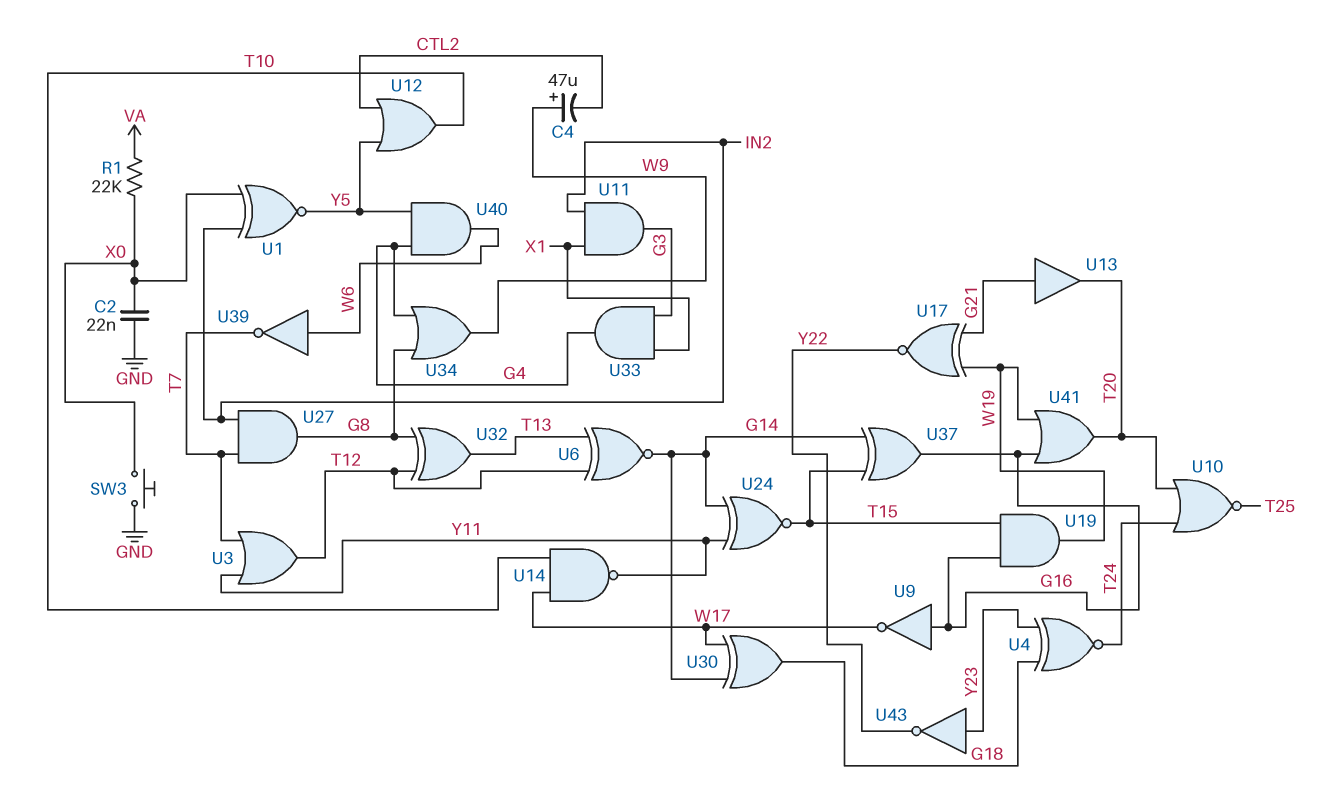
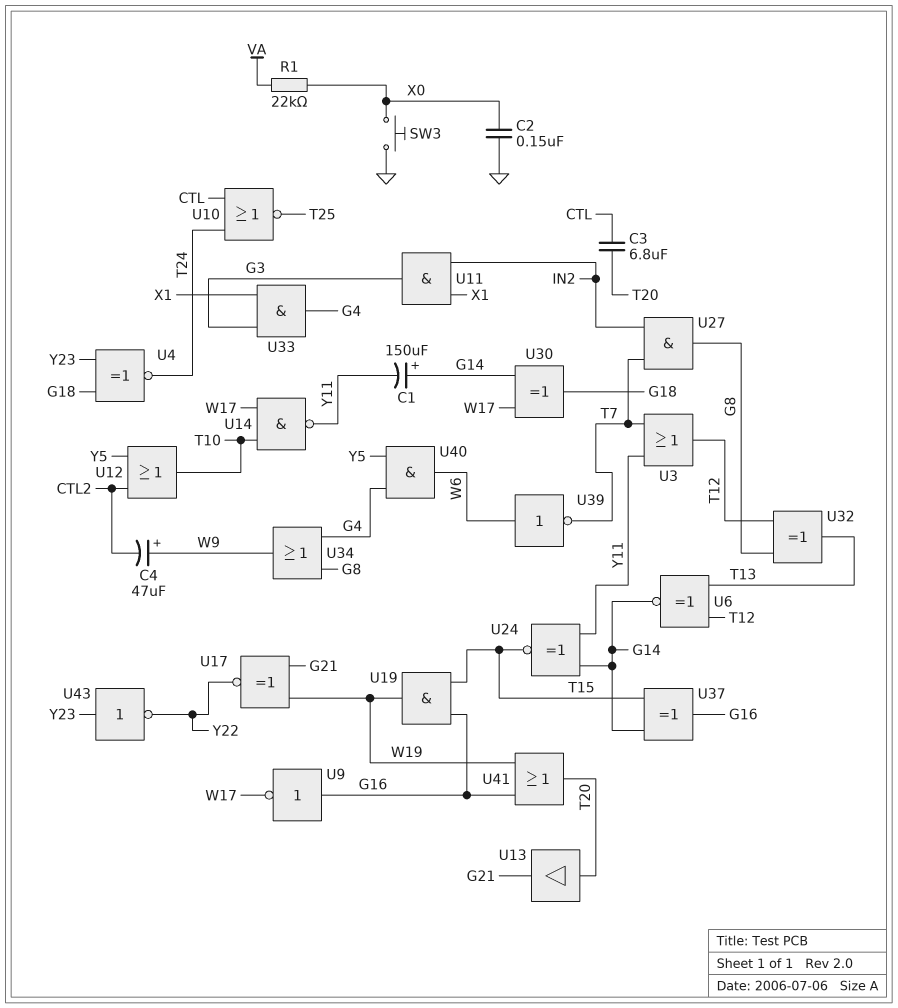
C1: none -> 150uF (plus G14, minus Y11)
C2: 22nF (GND, X0) -> 150nF (GND, X0)
C3: none -> 6.8uF (CTL, T20)
U1: XNOR (in IN2, in X0, out Y5) -> none
U10: NOR (in T20, in T24, out T25) -> NOR (in CTL, in T24, out T25)
U13: buffer (in G21, out T20) -> buffer (in T20, out G21)

